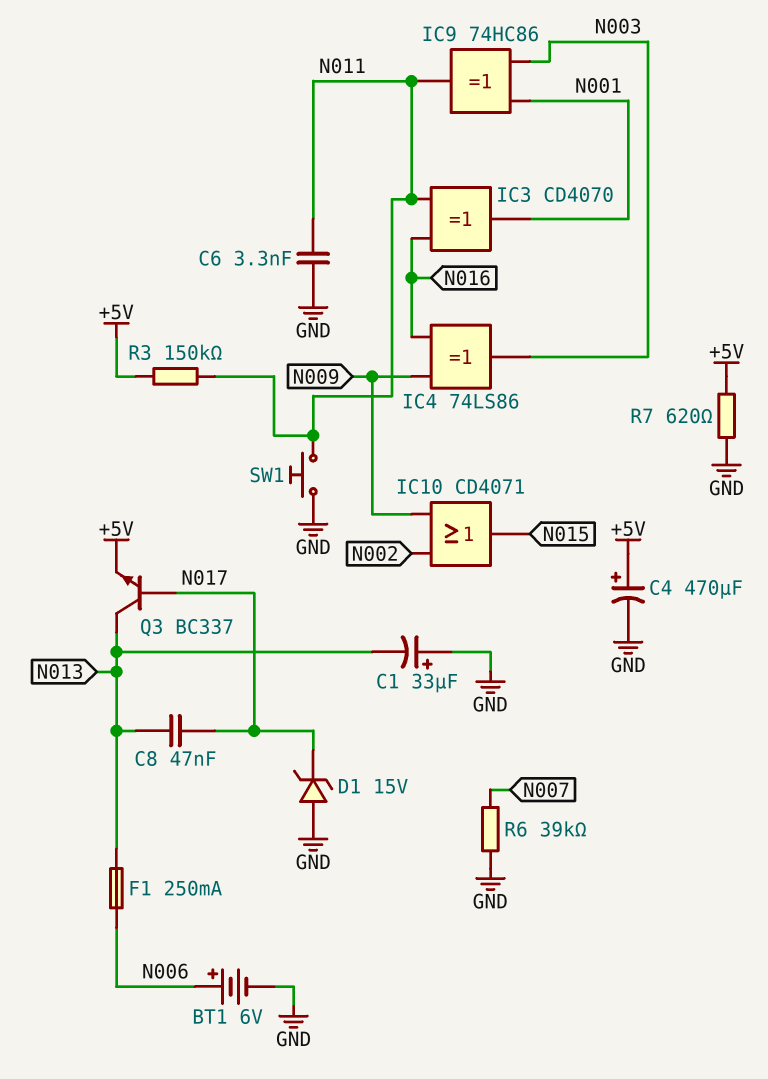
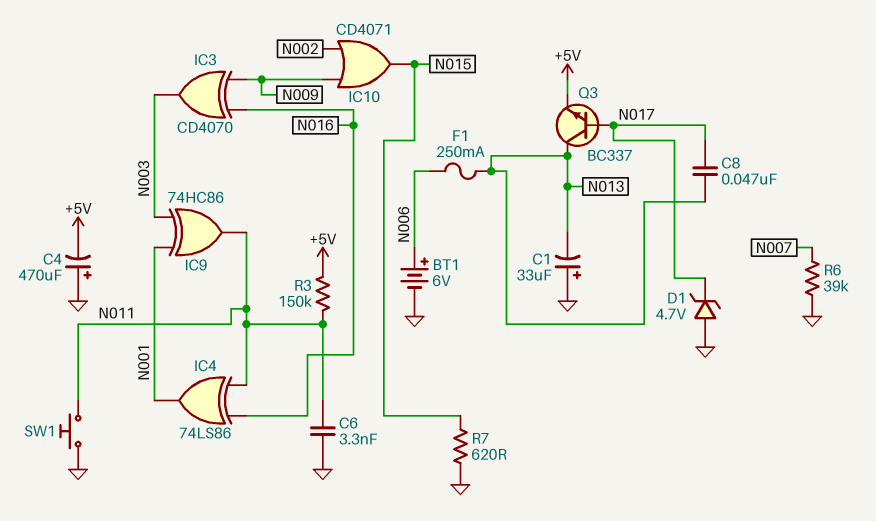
C4: 470uF (plus +5V, minus GND) -> 470uF (plus GND, minus +5V)
D1: zener 15V (A GND, K N017) -> zener 4.7V (A GND, K N017)
IC3: XOR CD4070 (in N011, in N016, out N001) -> XOR CD4070 (in N009, in N016, out N003)
IC4: XOR 74LS86 (in N009, in N016, out N003) -> XOR 74LS86 (in N011, in N016, out N001)
R7: 620 (+5V, GND) -> 620 (GND, N015)

